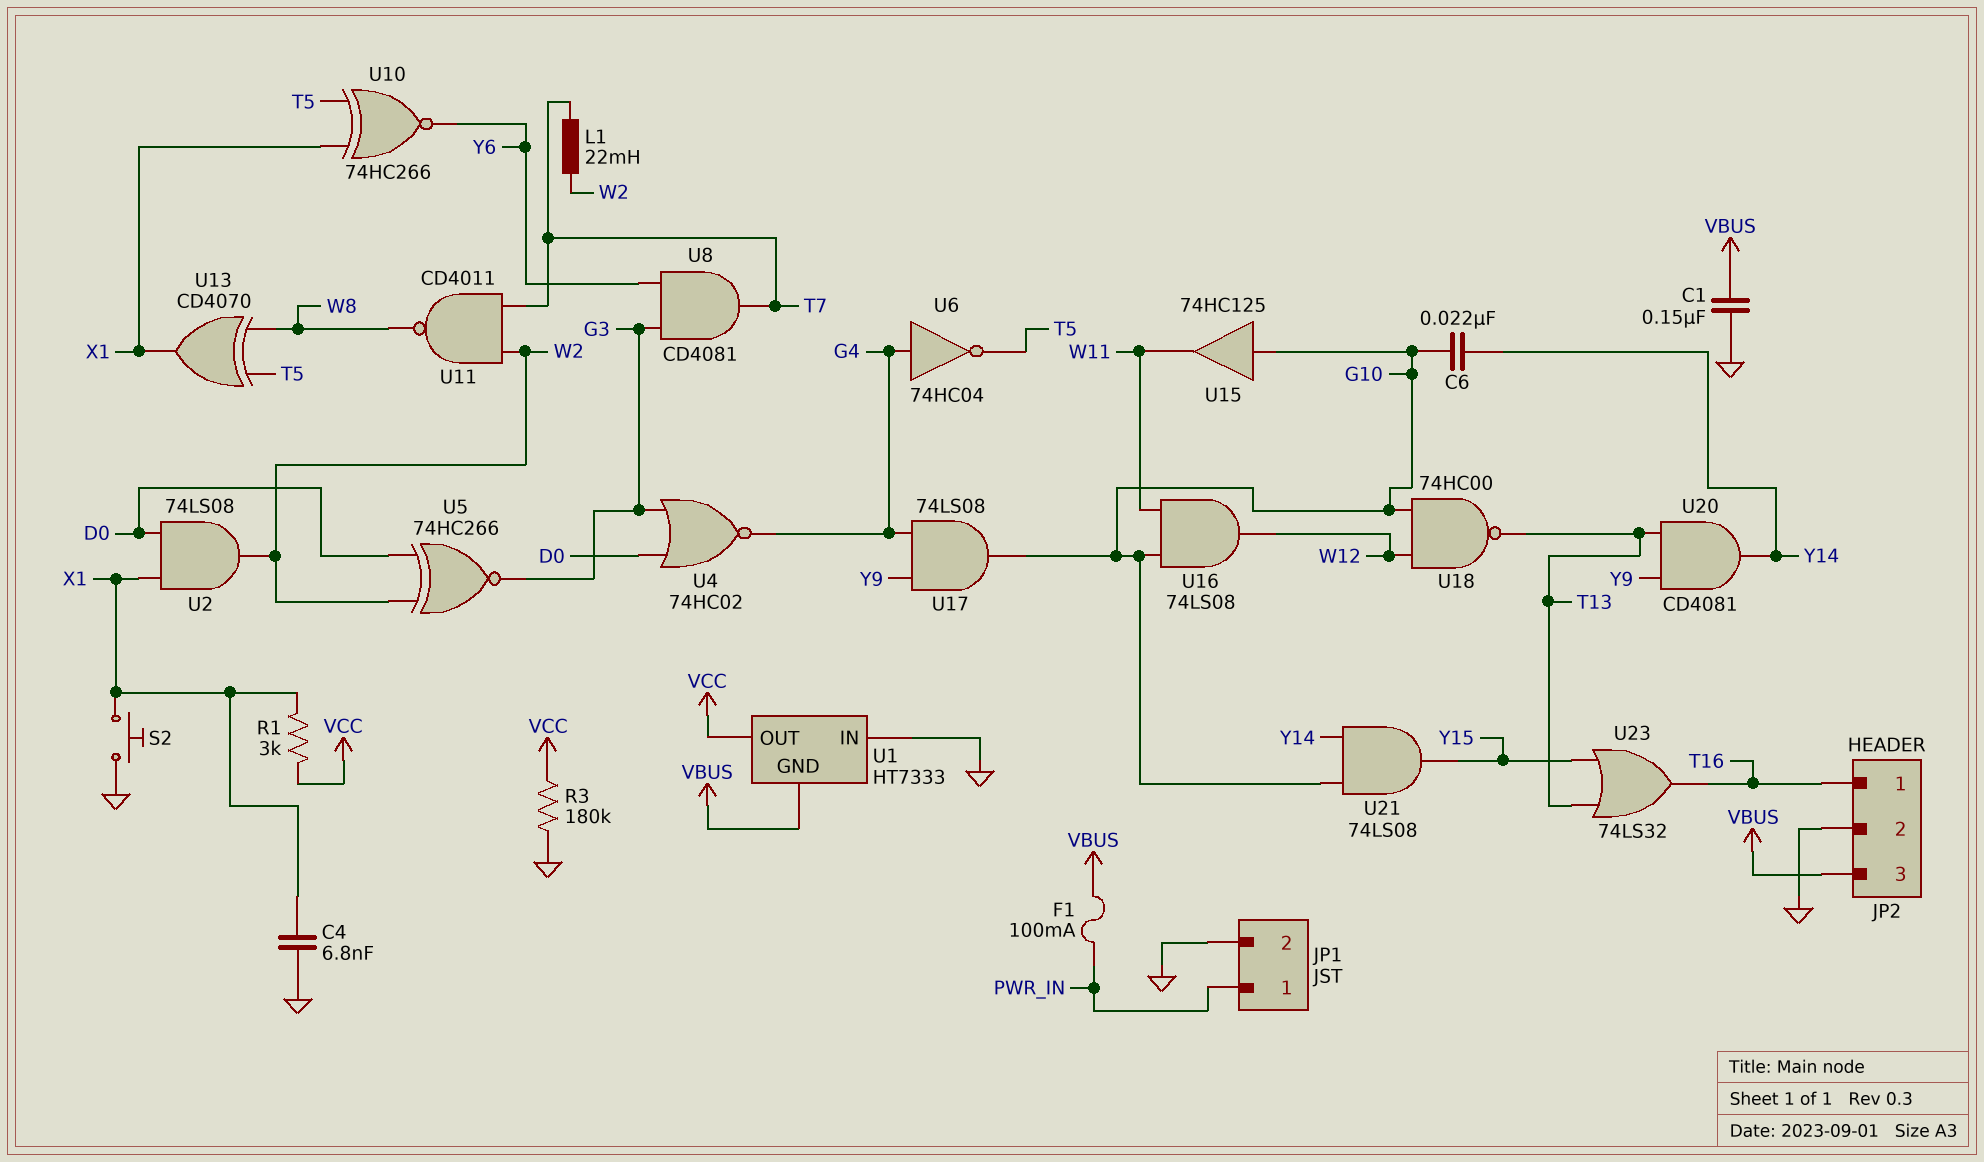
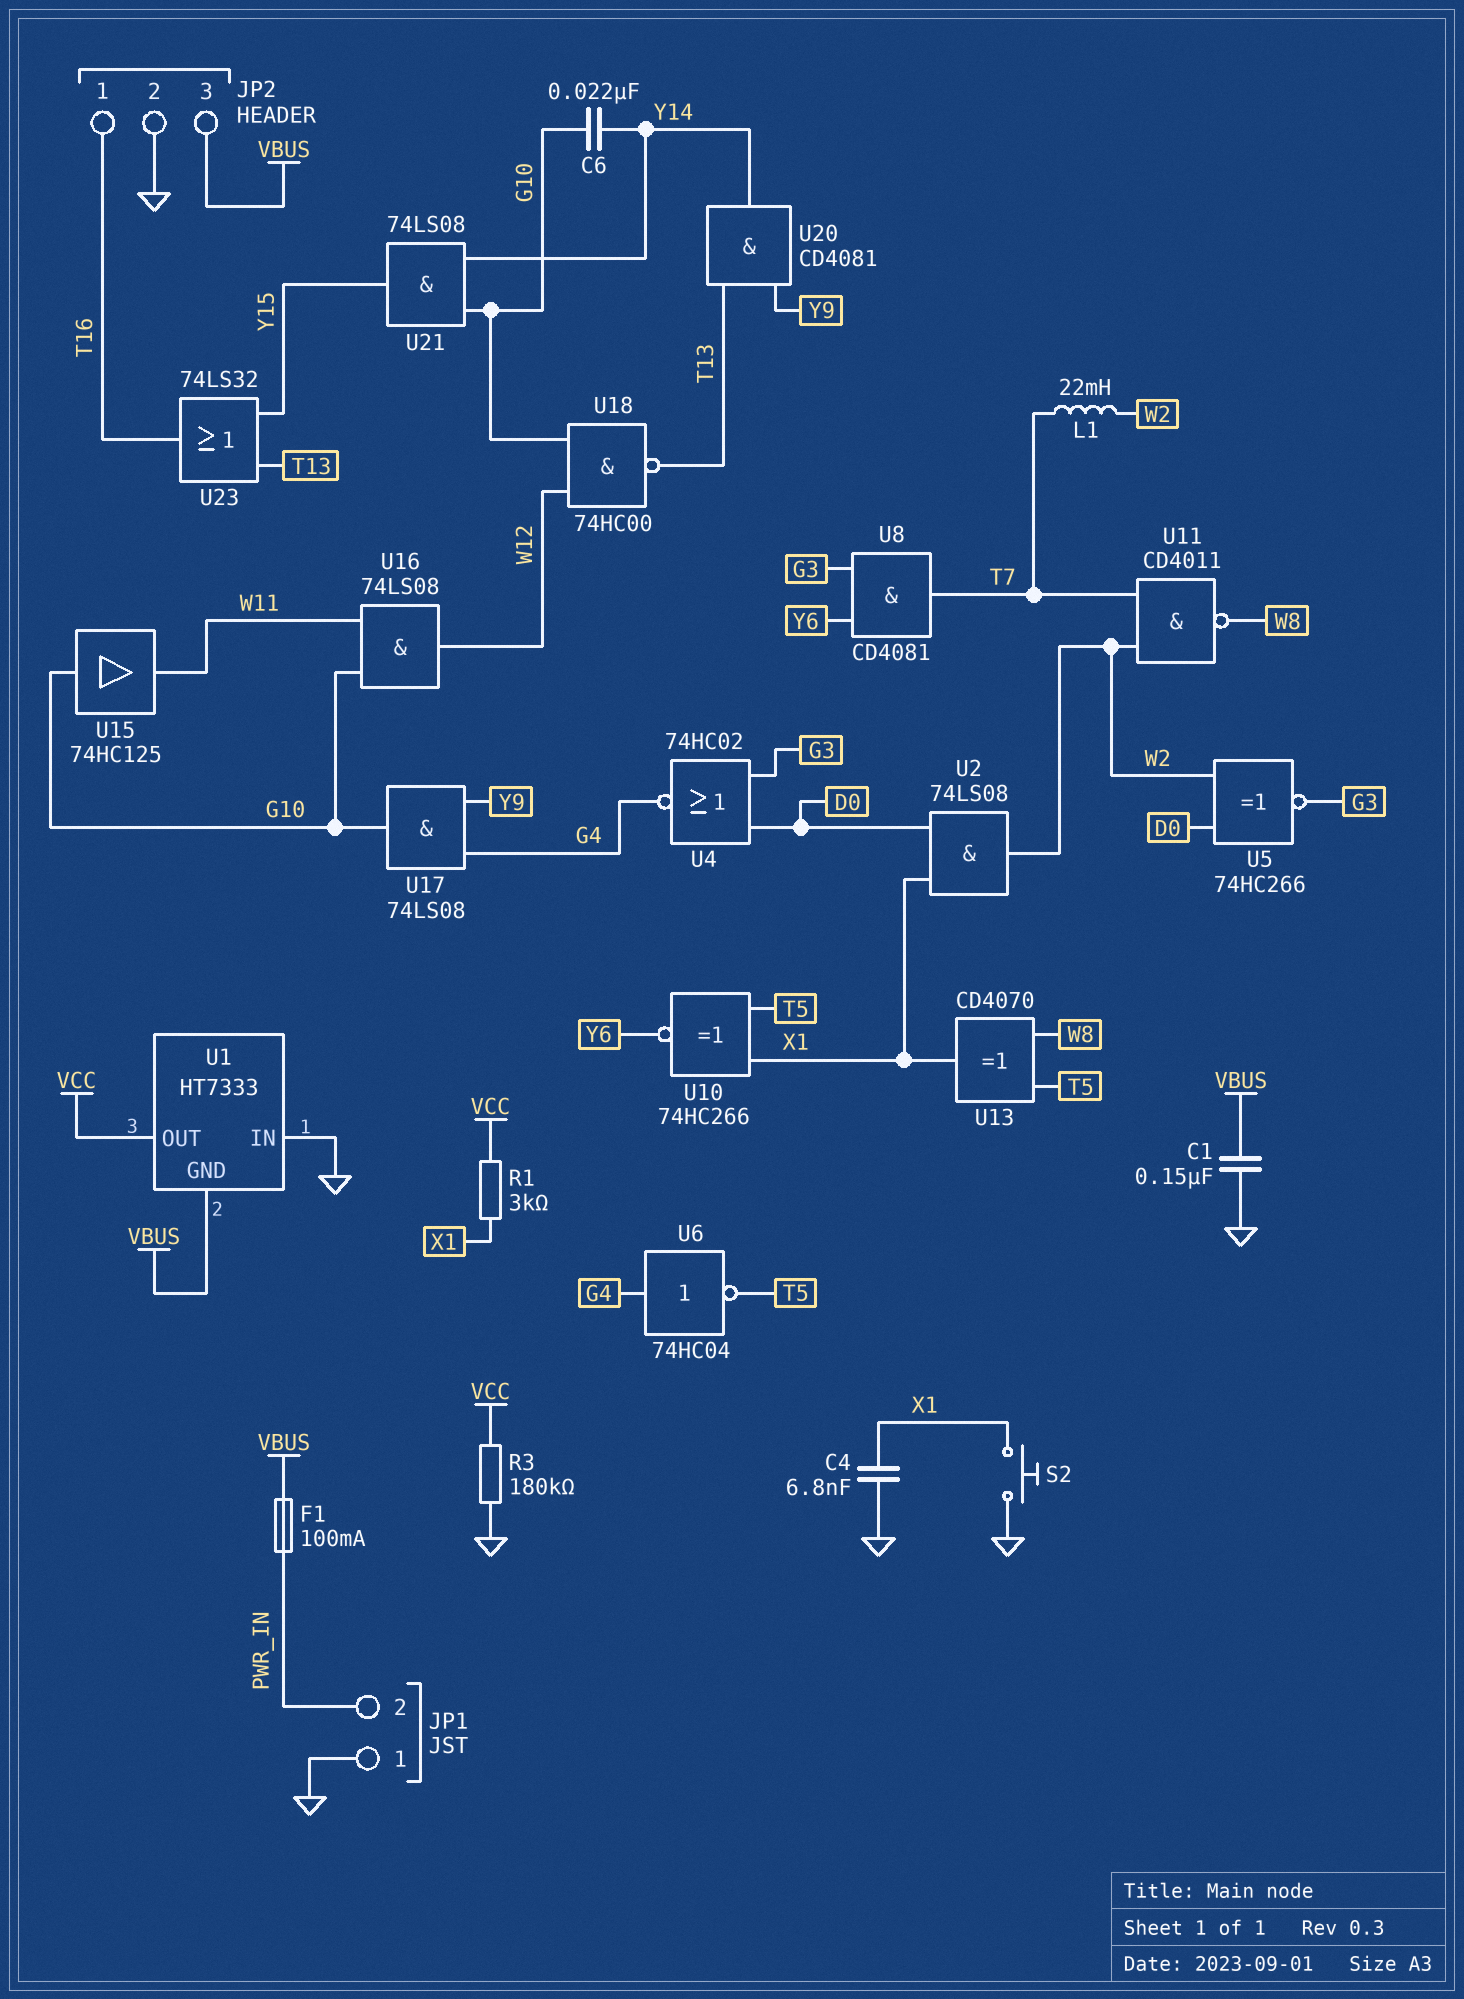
JP1 pin 1: PWR_IN -> GND
JP1 pin 2: GND -> PWR_IN

